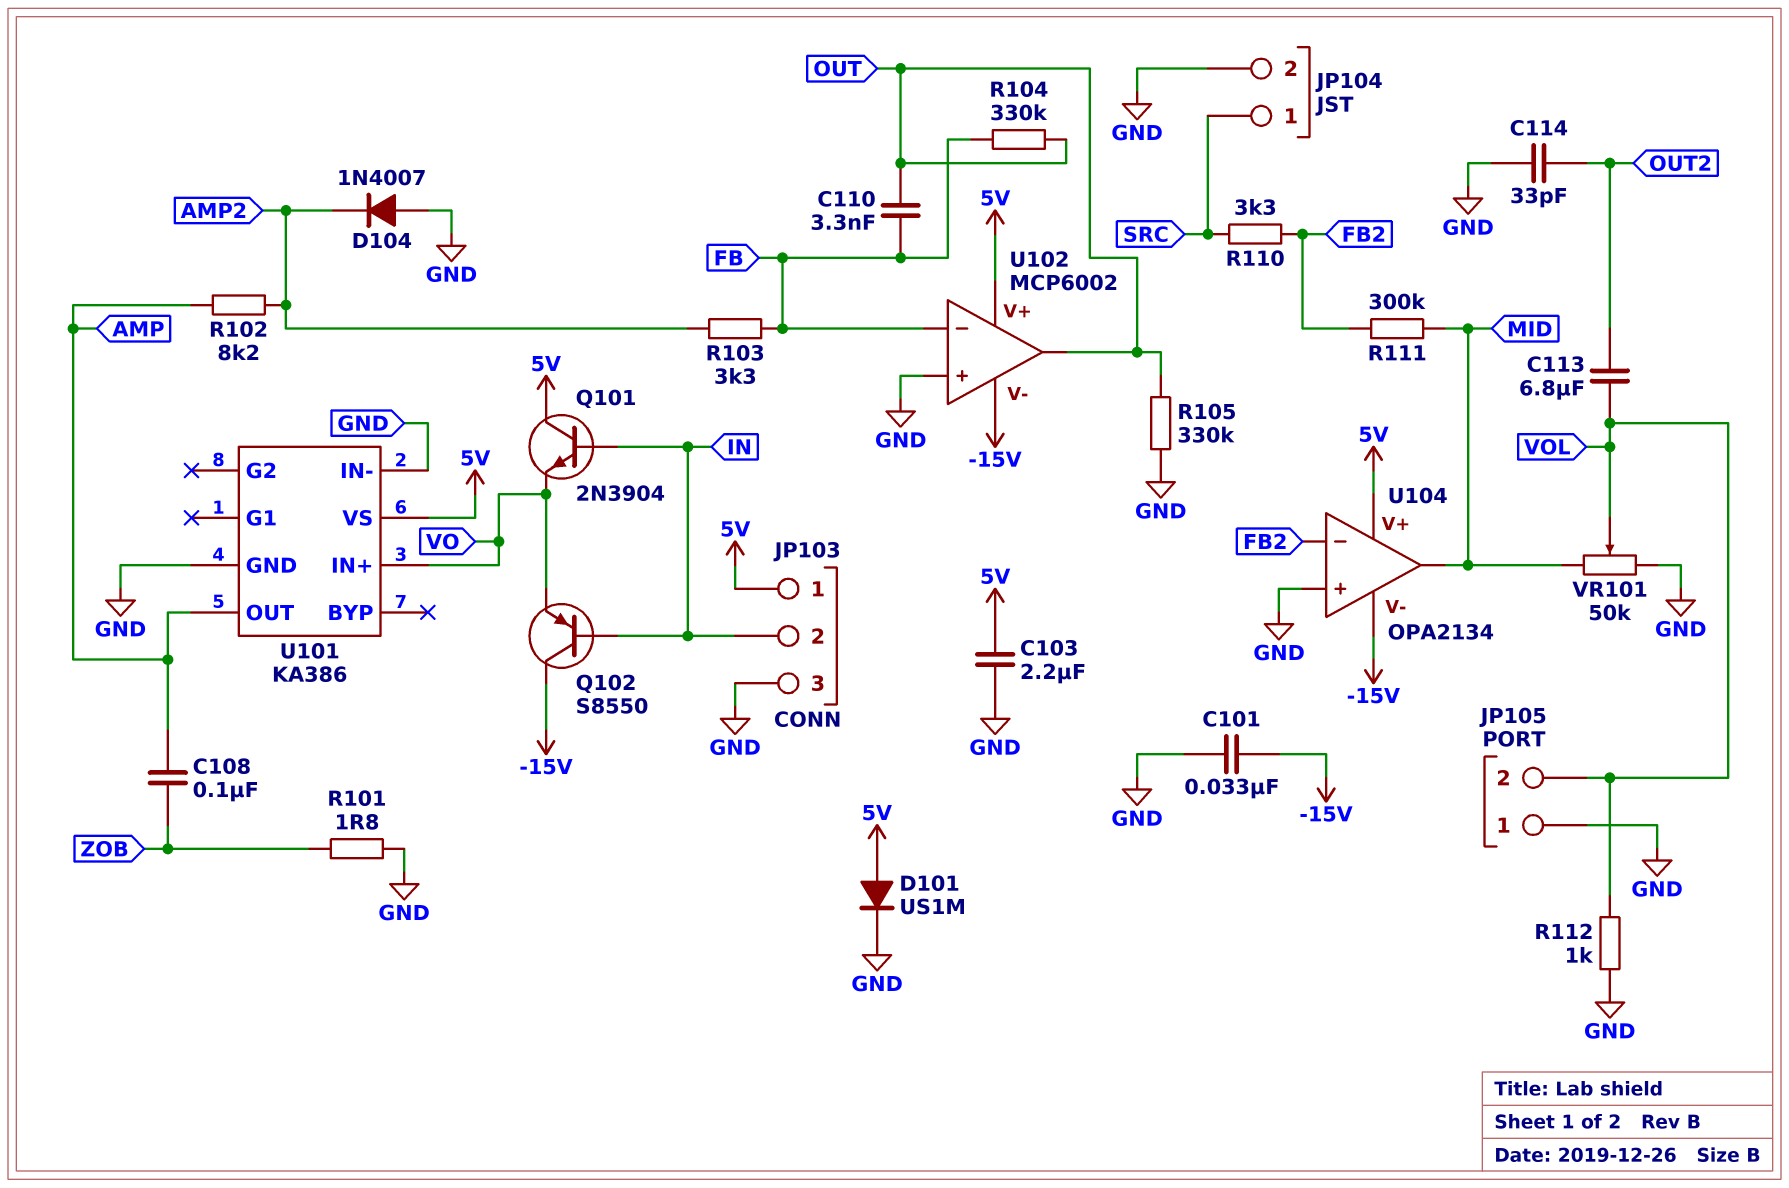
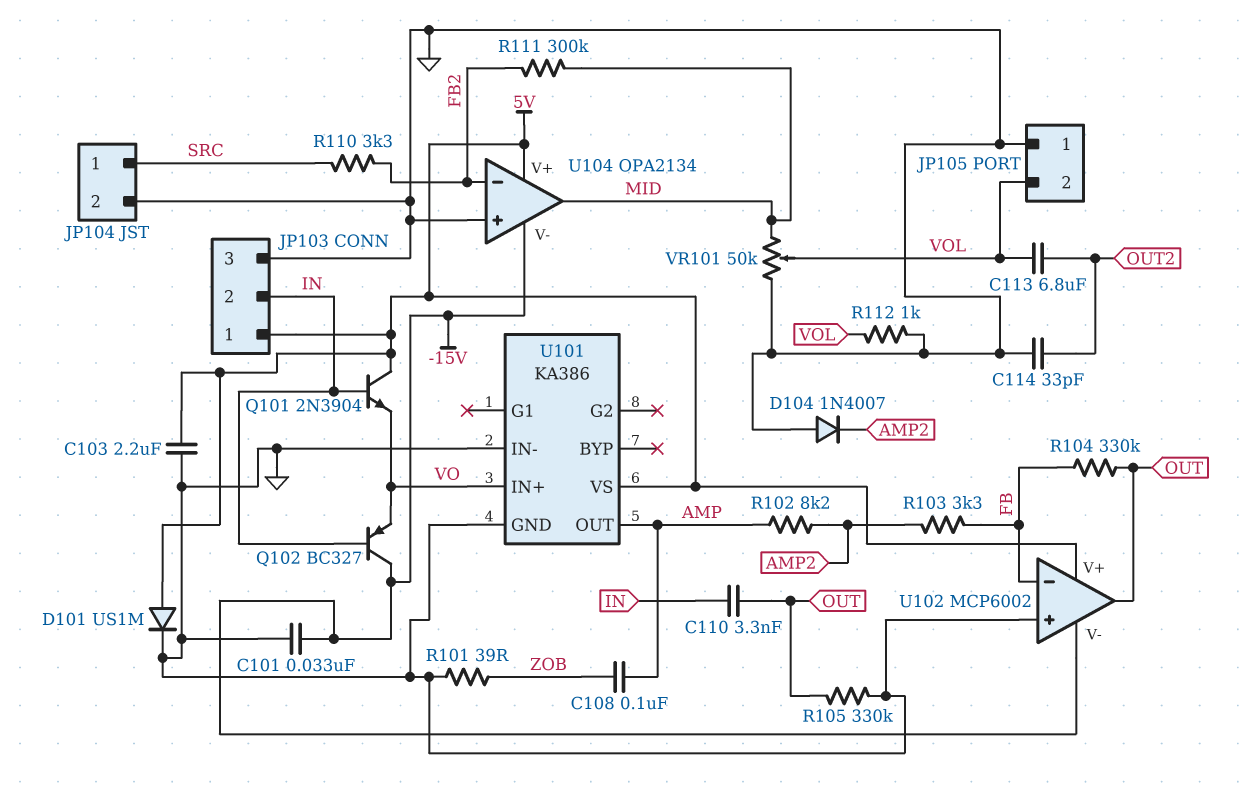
C110: 3.3nF (FB, OUT) -> 3.3nF (IN, OUT)
Q102: PNP S8550 (B IN, C -15V, E VO) -> PNP BC327 (B IN, C -15V, E VO)
R101: 1.8 (GND, ZOB) -> 39 (GND, ZOB)

